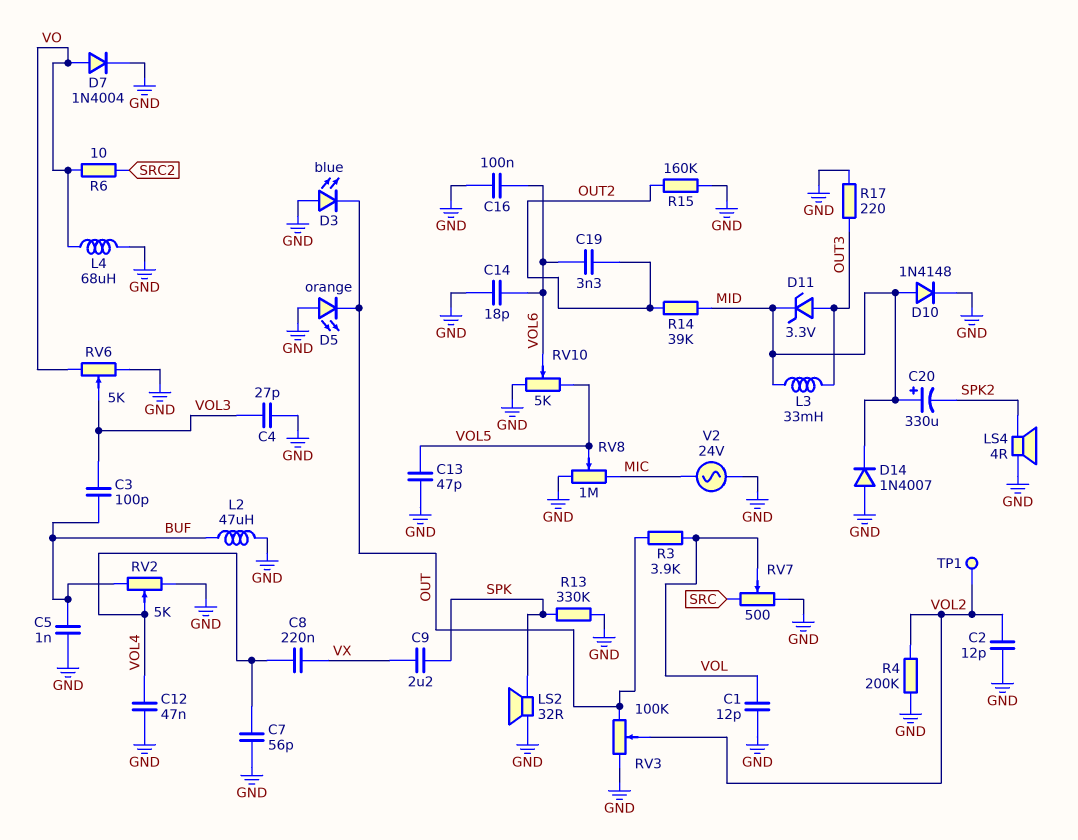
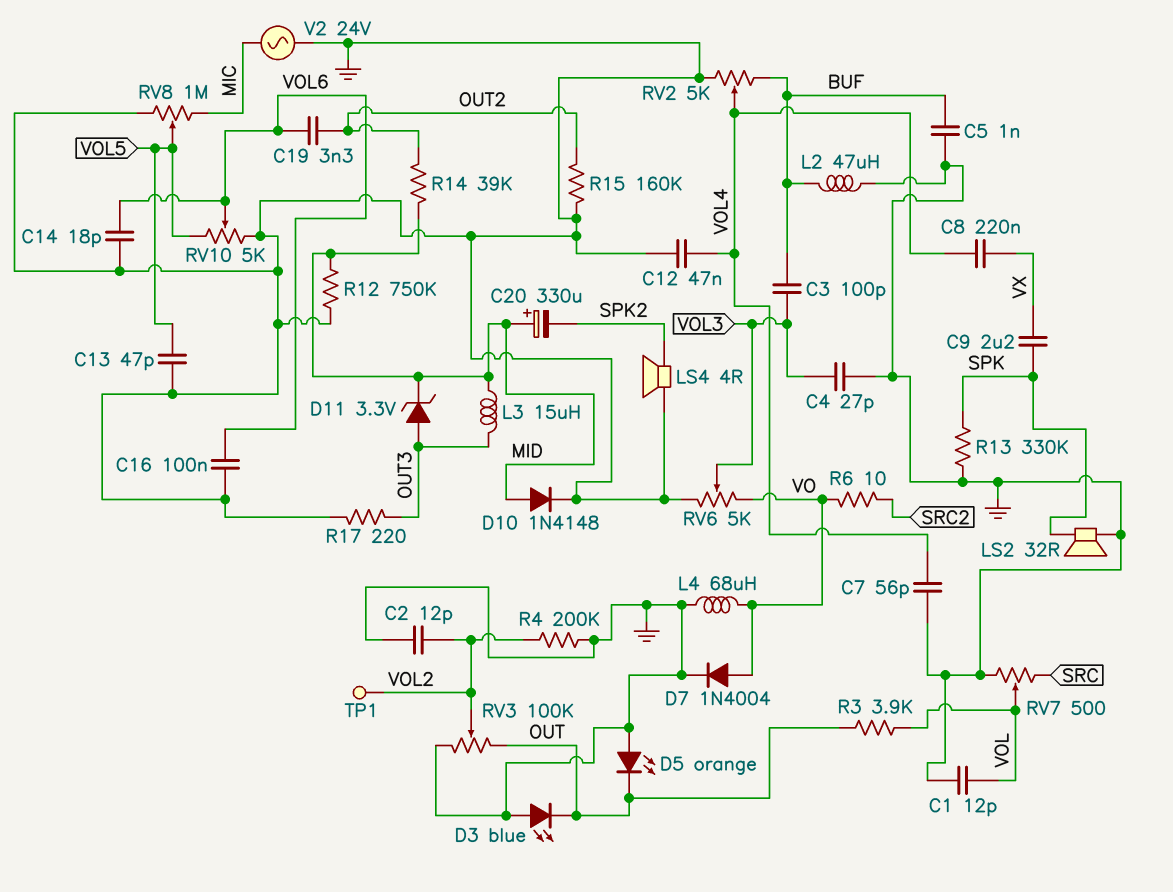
D14: diode 1N4007 (A GND, K MID) -> none
L3: 33mH (MID, OUT3) -> 15uH (MID, OUT3)
R12: none -> 750k (GND, MID)

